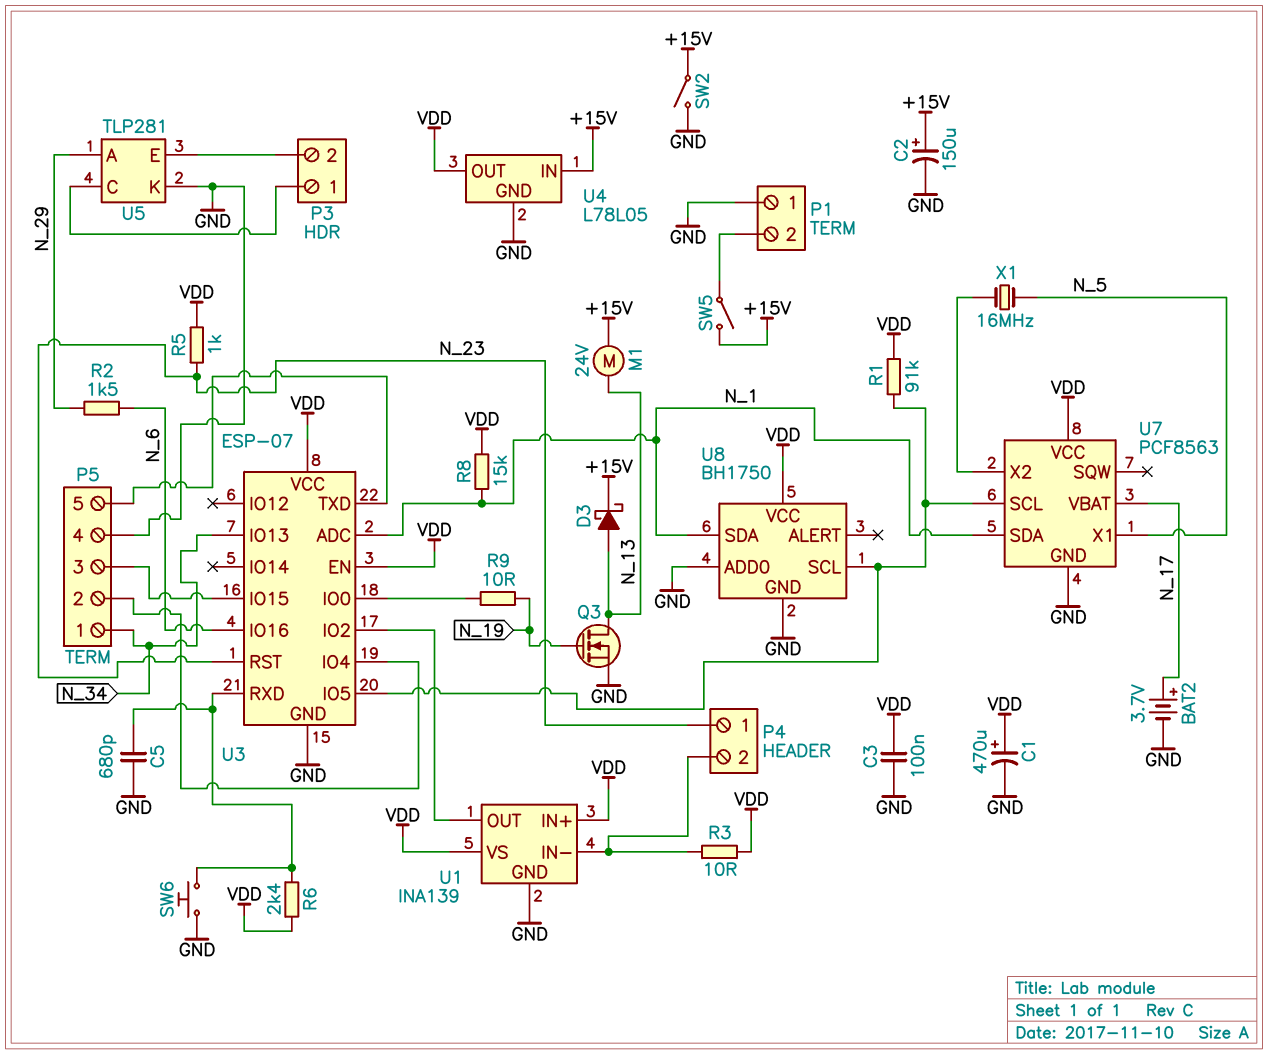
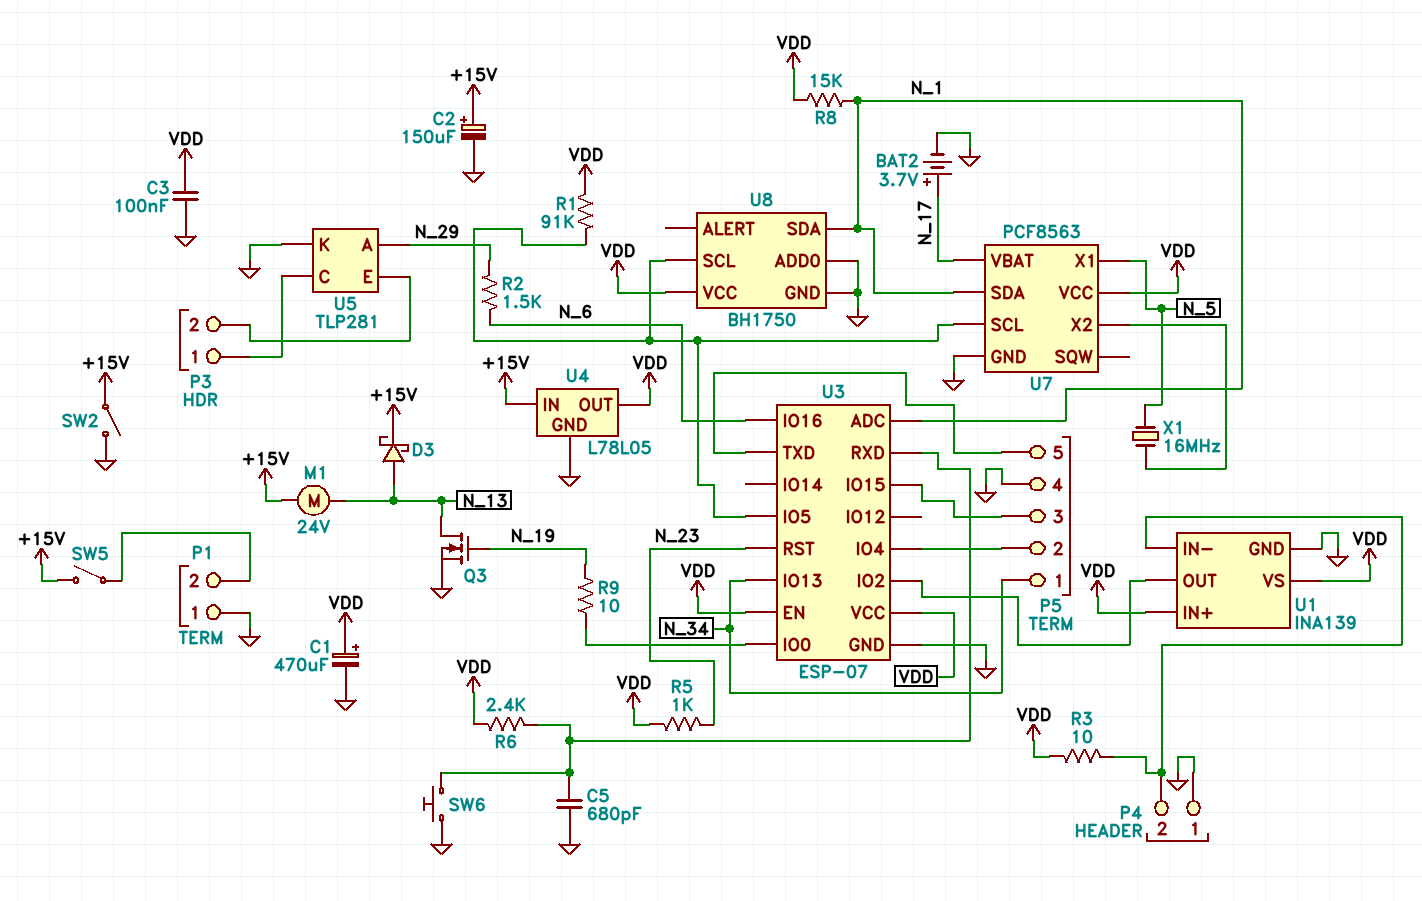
P4 pin 1: N_23 -> GND

